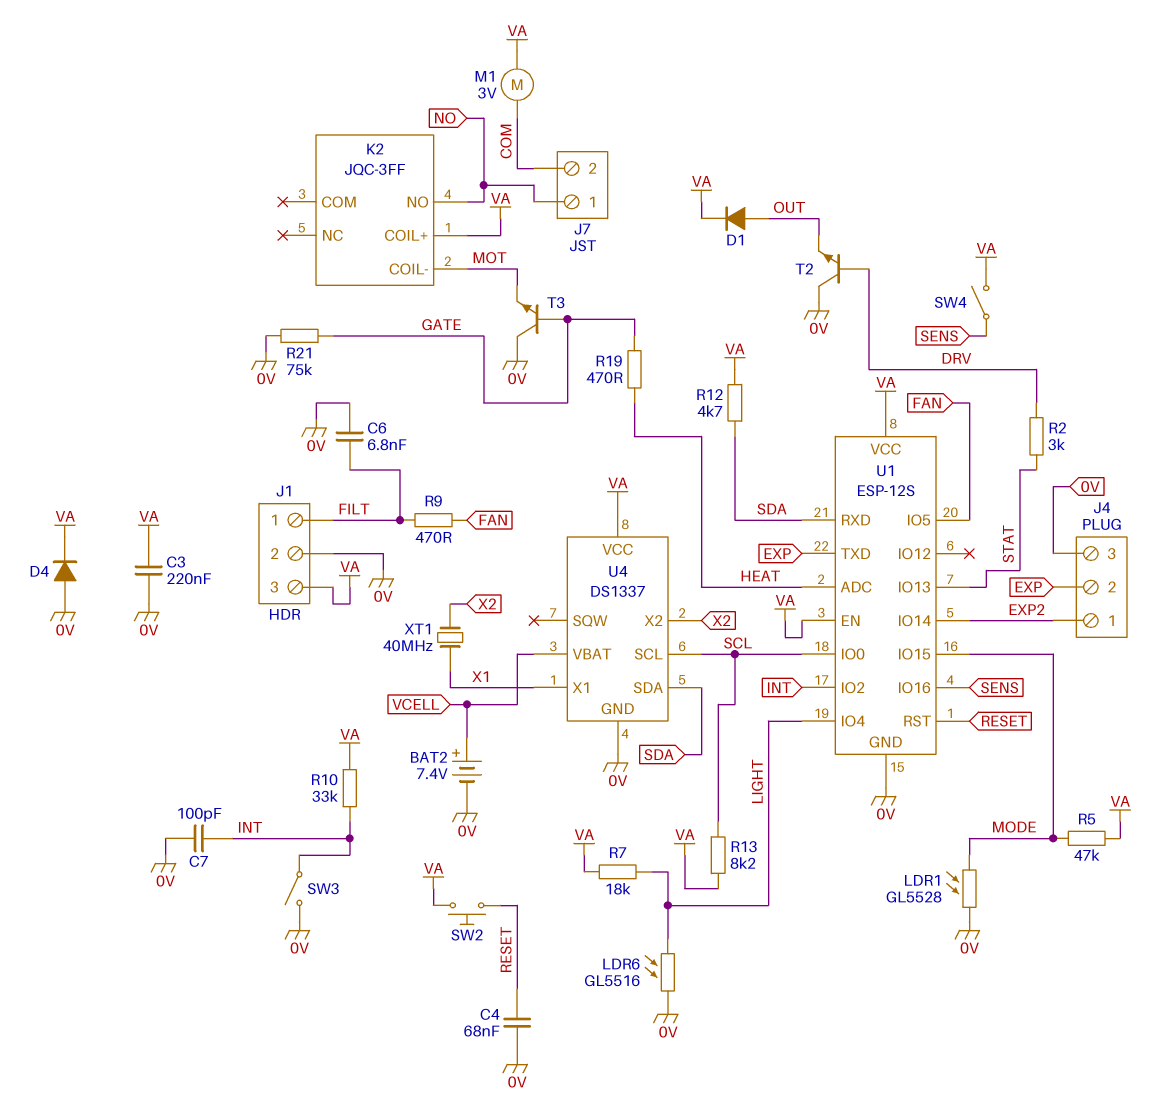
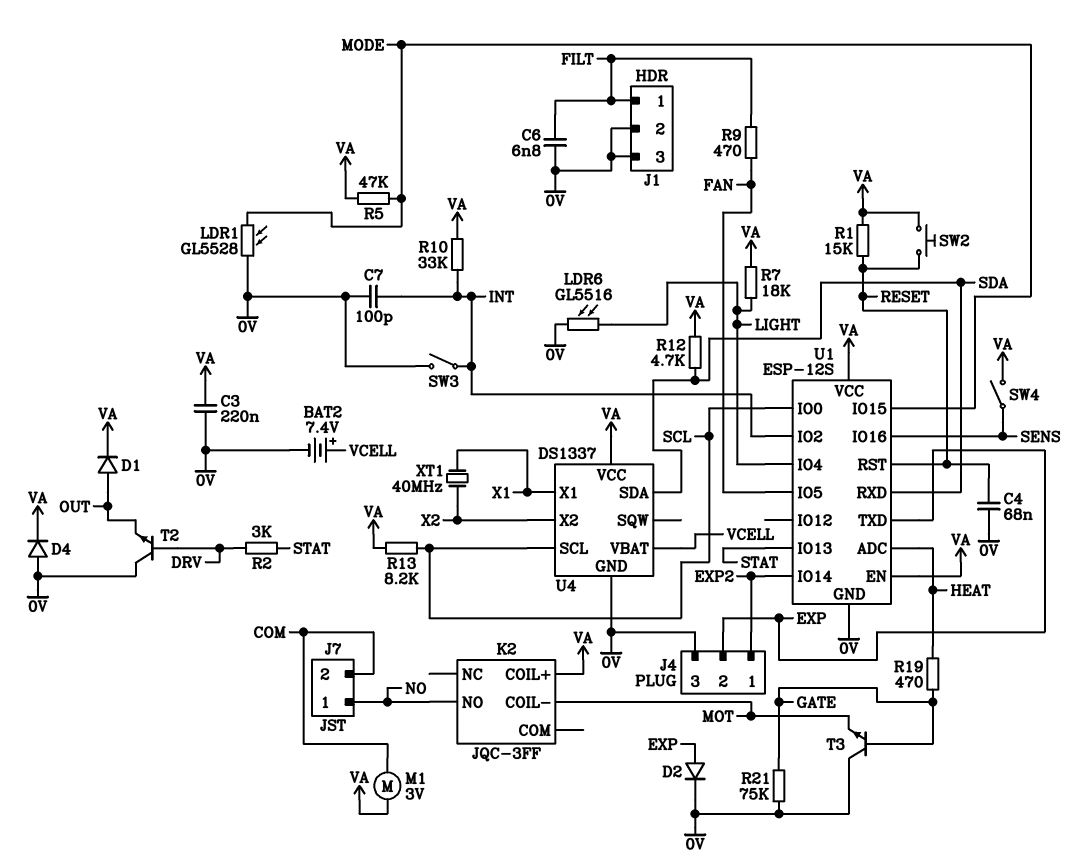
D2: none -> diode (A EXP, K 0V)
J1 pin 3: VA -> 0V
R1: none -> 15k (RESET, VA)

